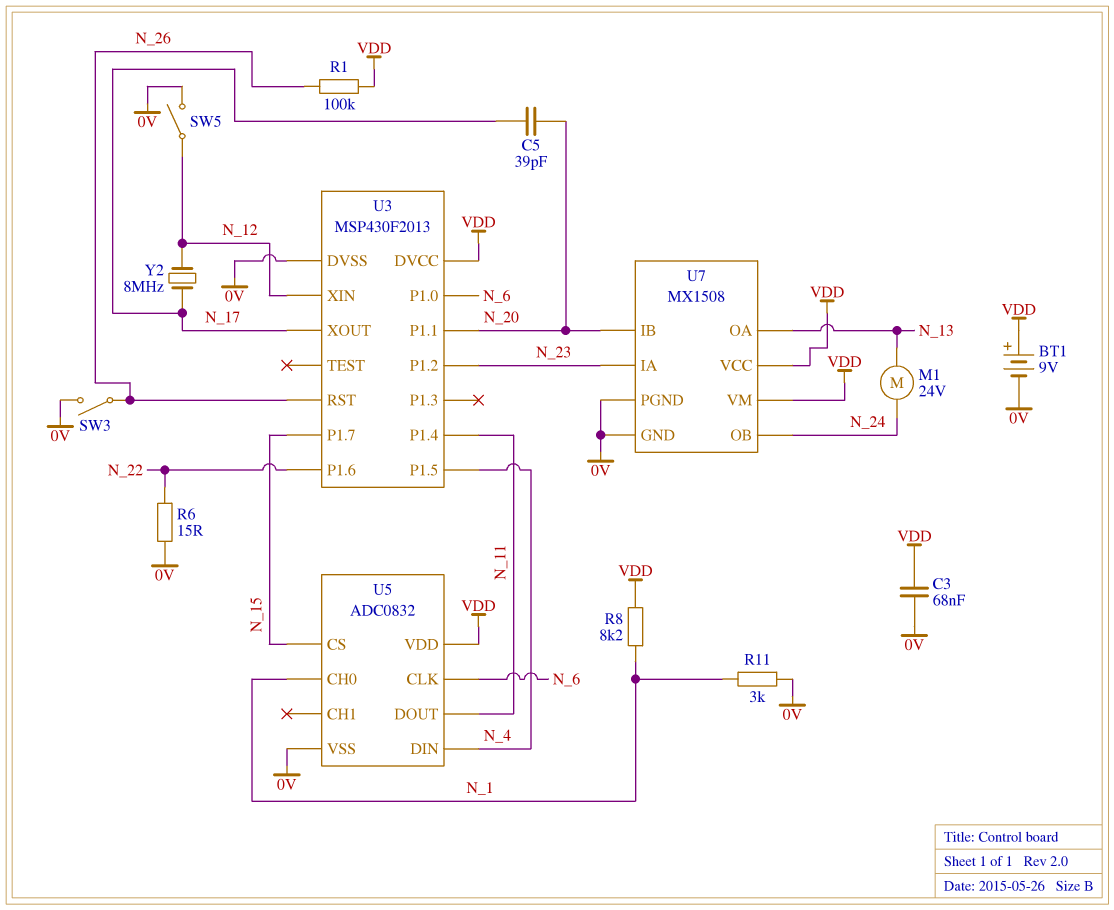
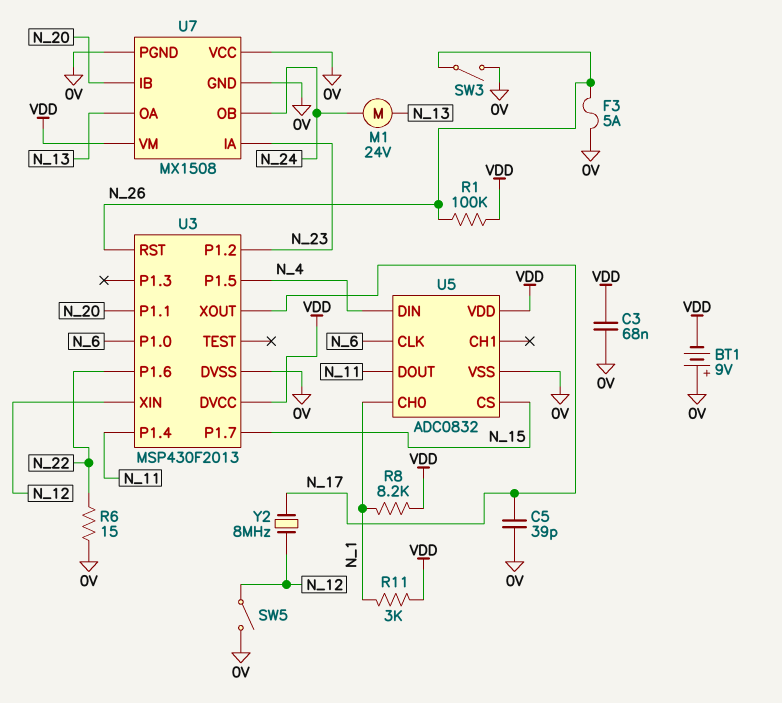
BT1: 9V (plus VDD, minus 0V) -> 9V (plus 0V, minus VDD)
C5: 39pF (N_17, N_20) -> 39pF (0V, N_17)
F3: none -> 5A (0V, N_26)
R11: 3k (0V, N_1) -> 3k (N_1, VDD)
U7 pin VCC: VDD -> 0V

